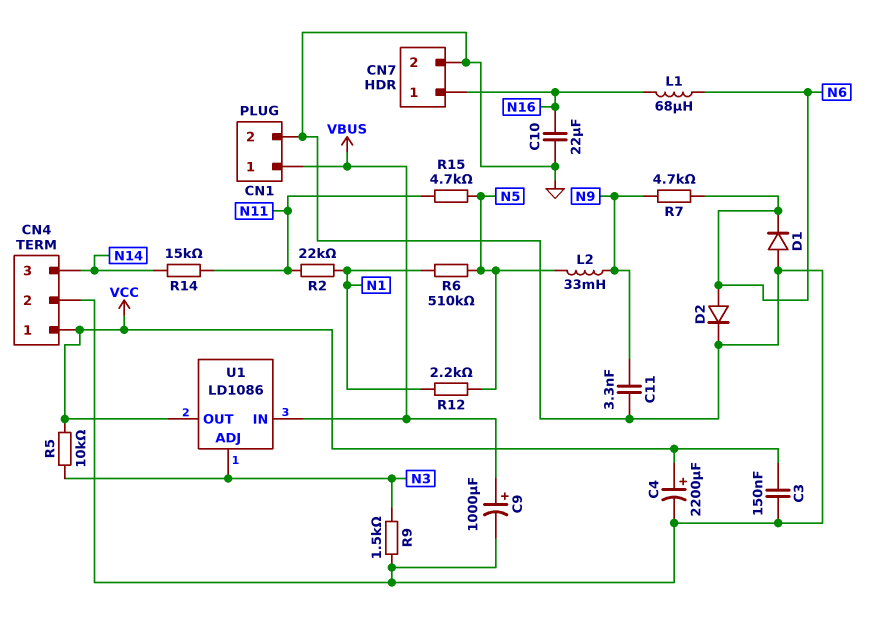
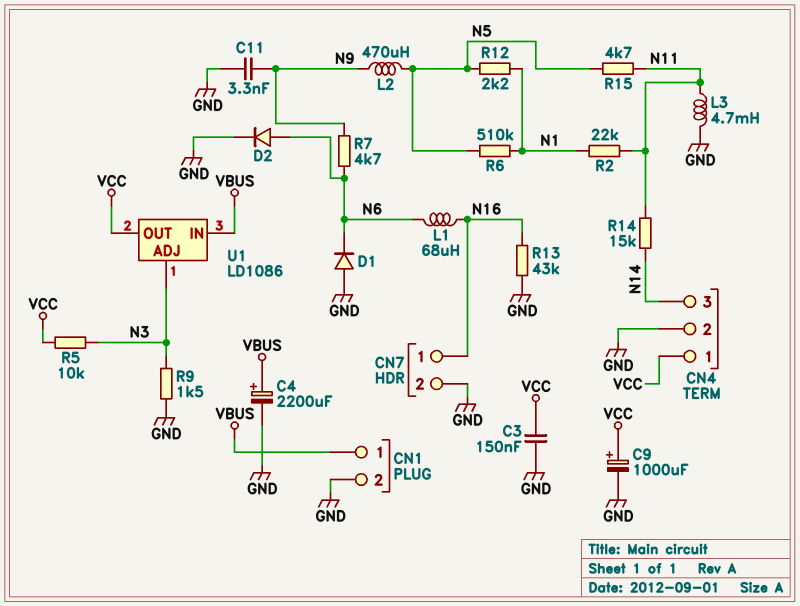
C4: 2200uF (plus VCC, minus GND) -> 2200uF (plus VBUS, minus GND)
C9: 1000uF (plus VBUS, minus GND) -> 1000uF (plus VCC, minus GND)
C10: 22uF (GND, N16) -> none
L2: 33mH (N5, N9) -> 470uH (N5, N9)
L3: none -> 4.7mH (GND, N11)
R13: none -> 43k (GND, N16)

